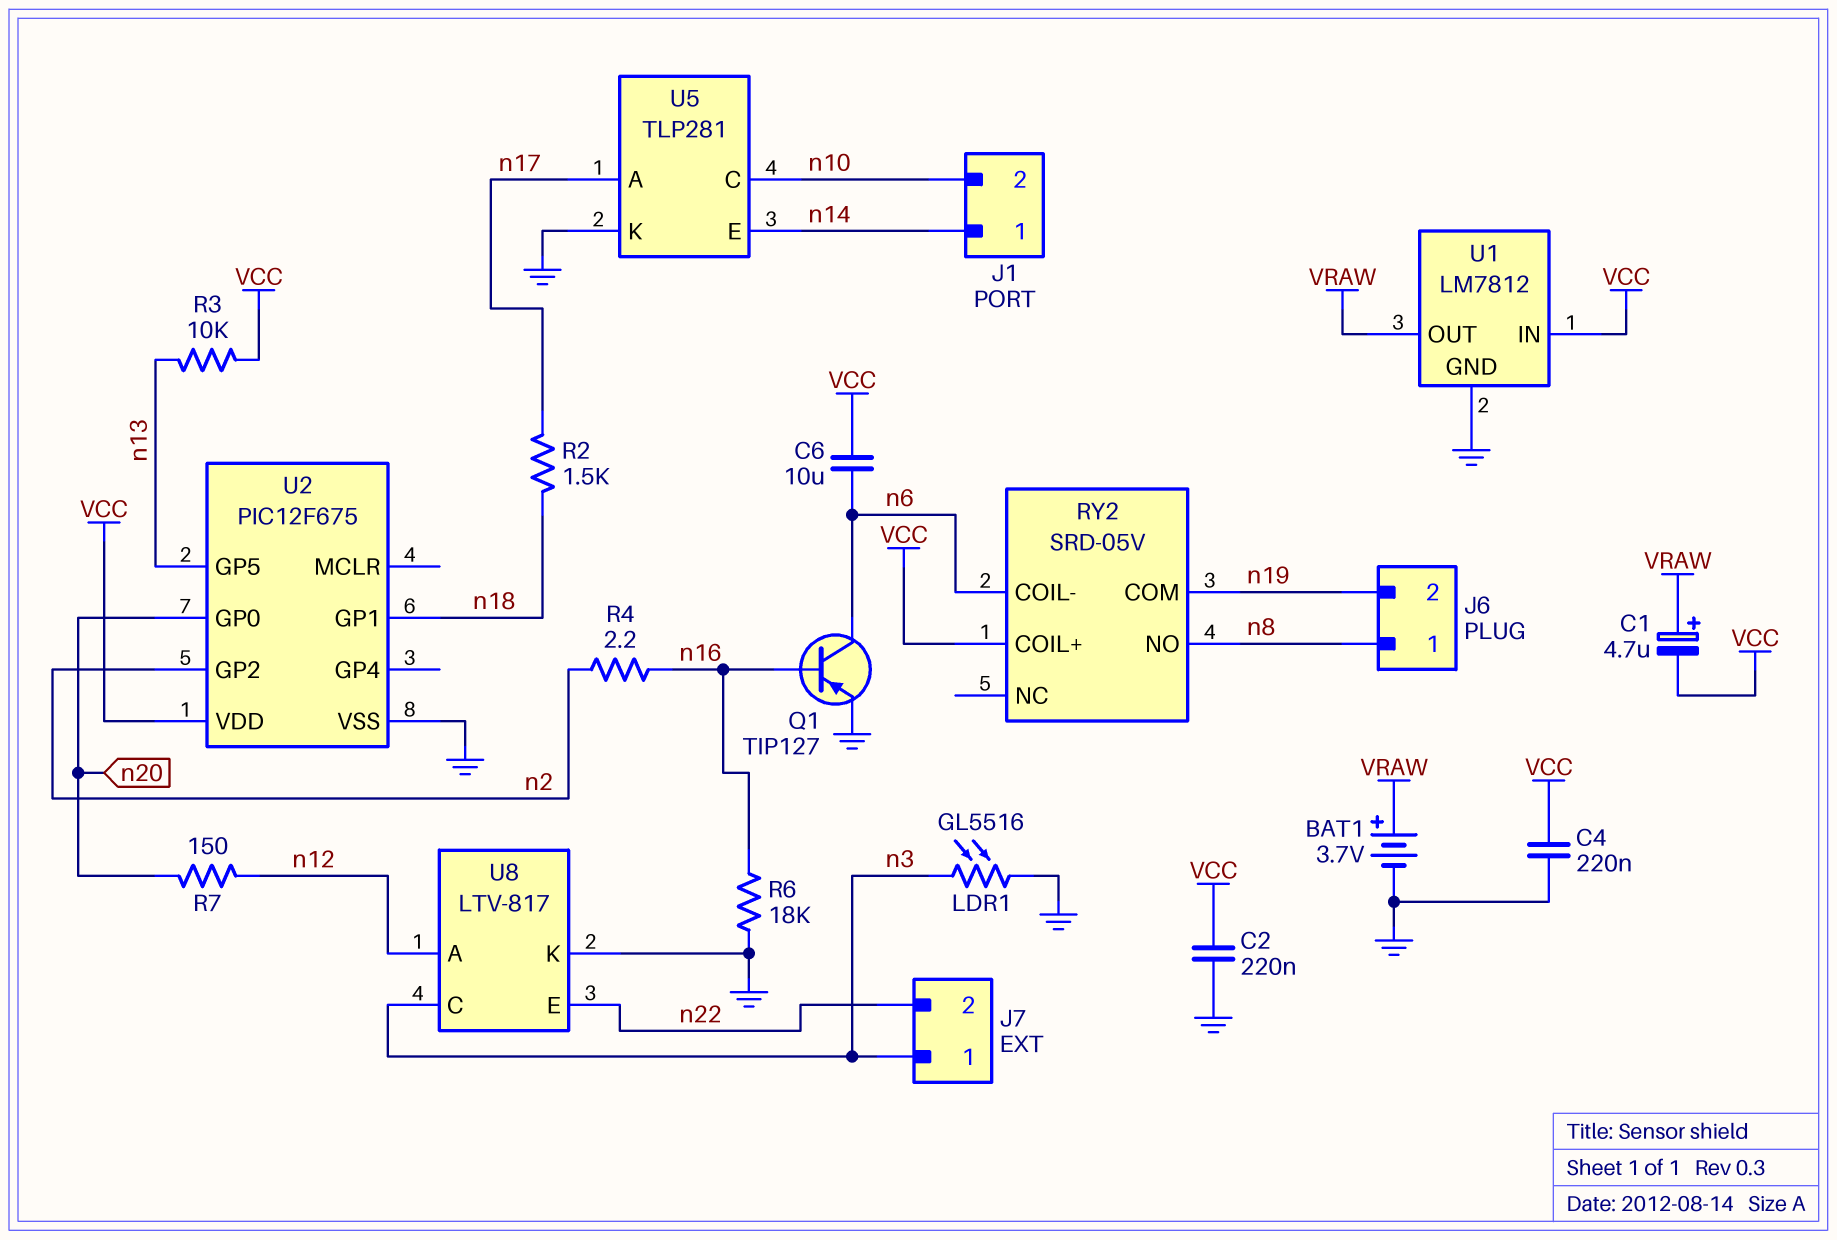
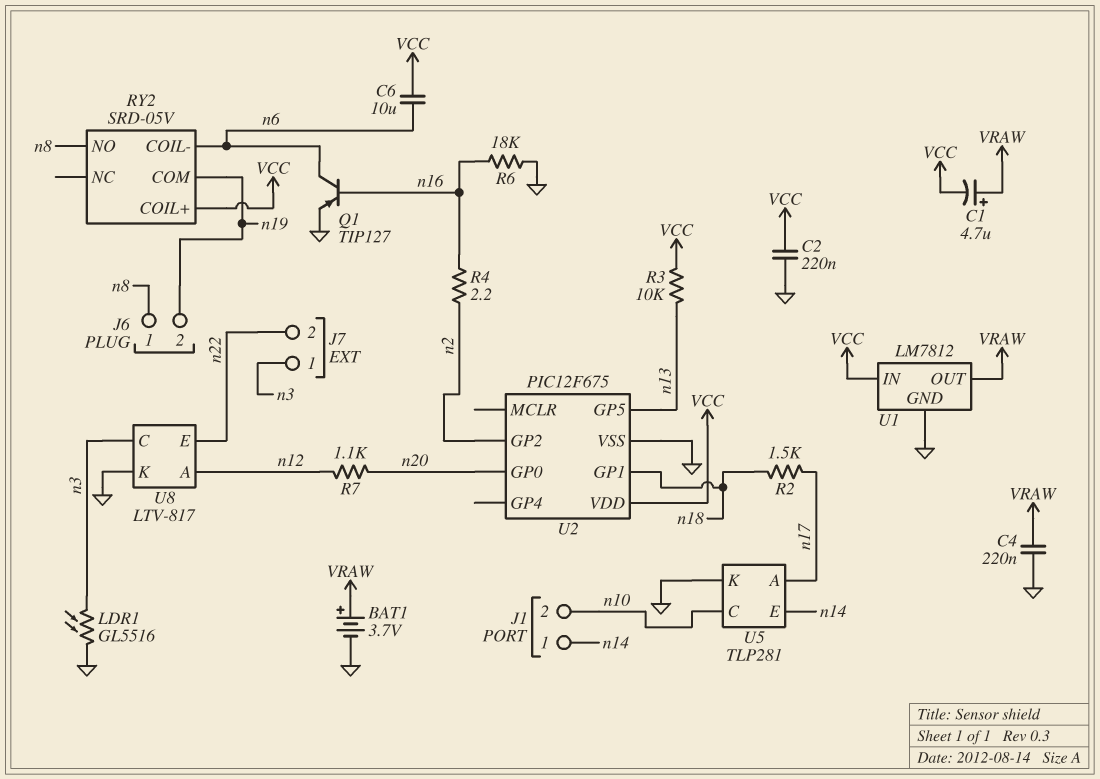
C4: 220nF (GND, VCC) -> 220nF (GND, VRAW)
R7: 150 (n12, n20) -> 1.1k (n12, n20)

